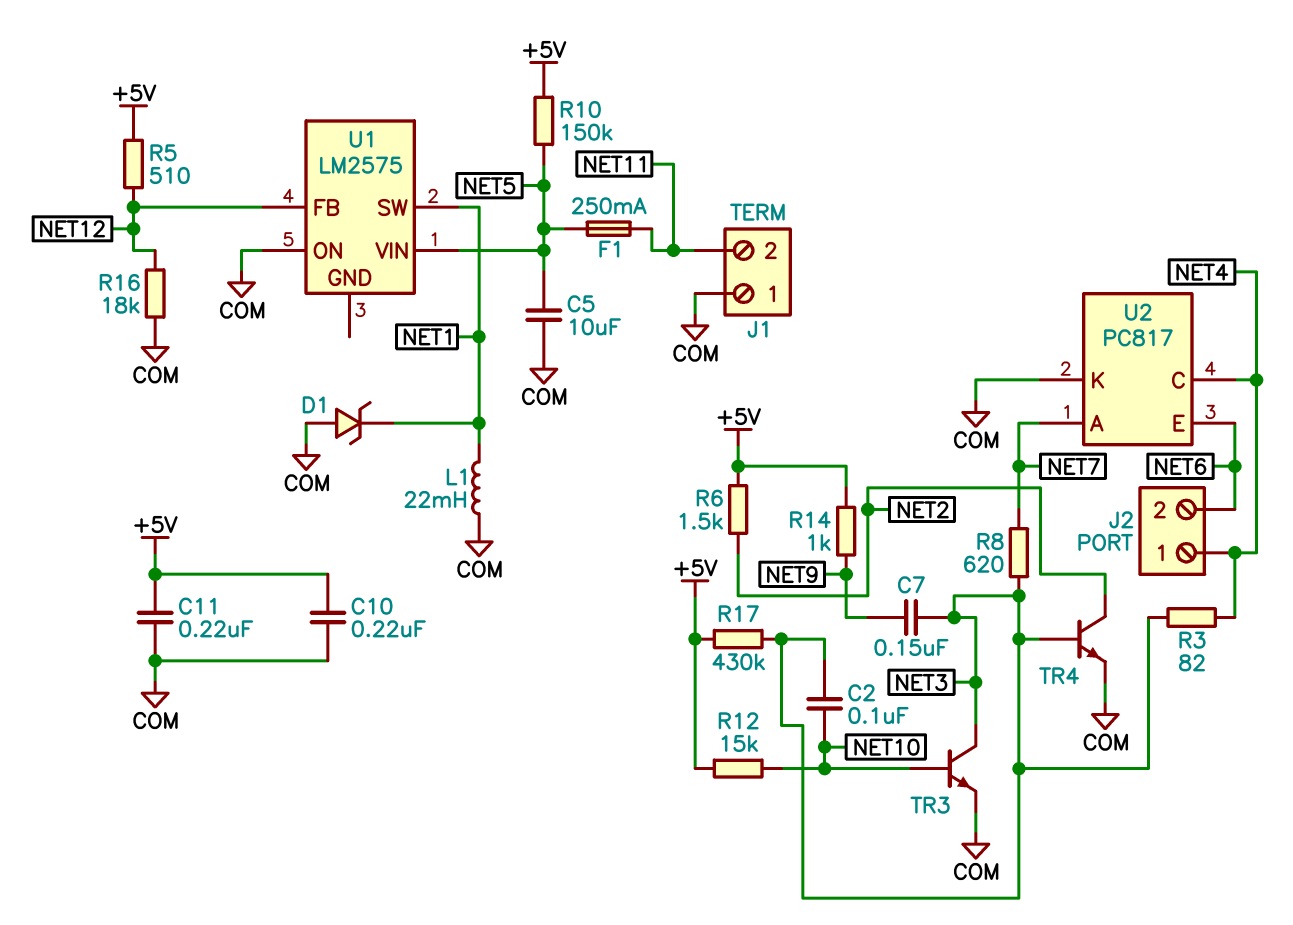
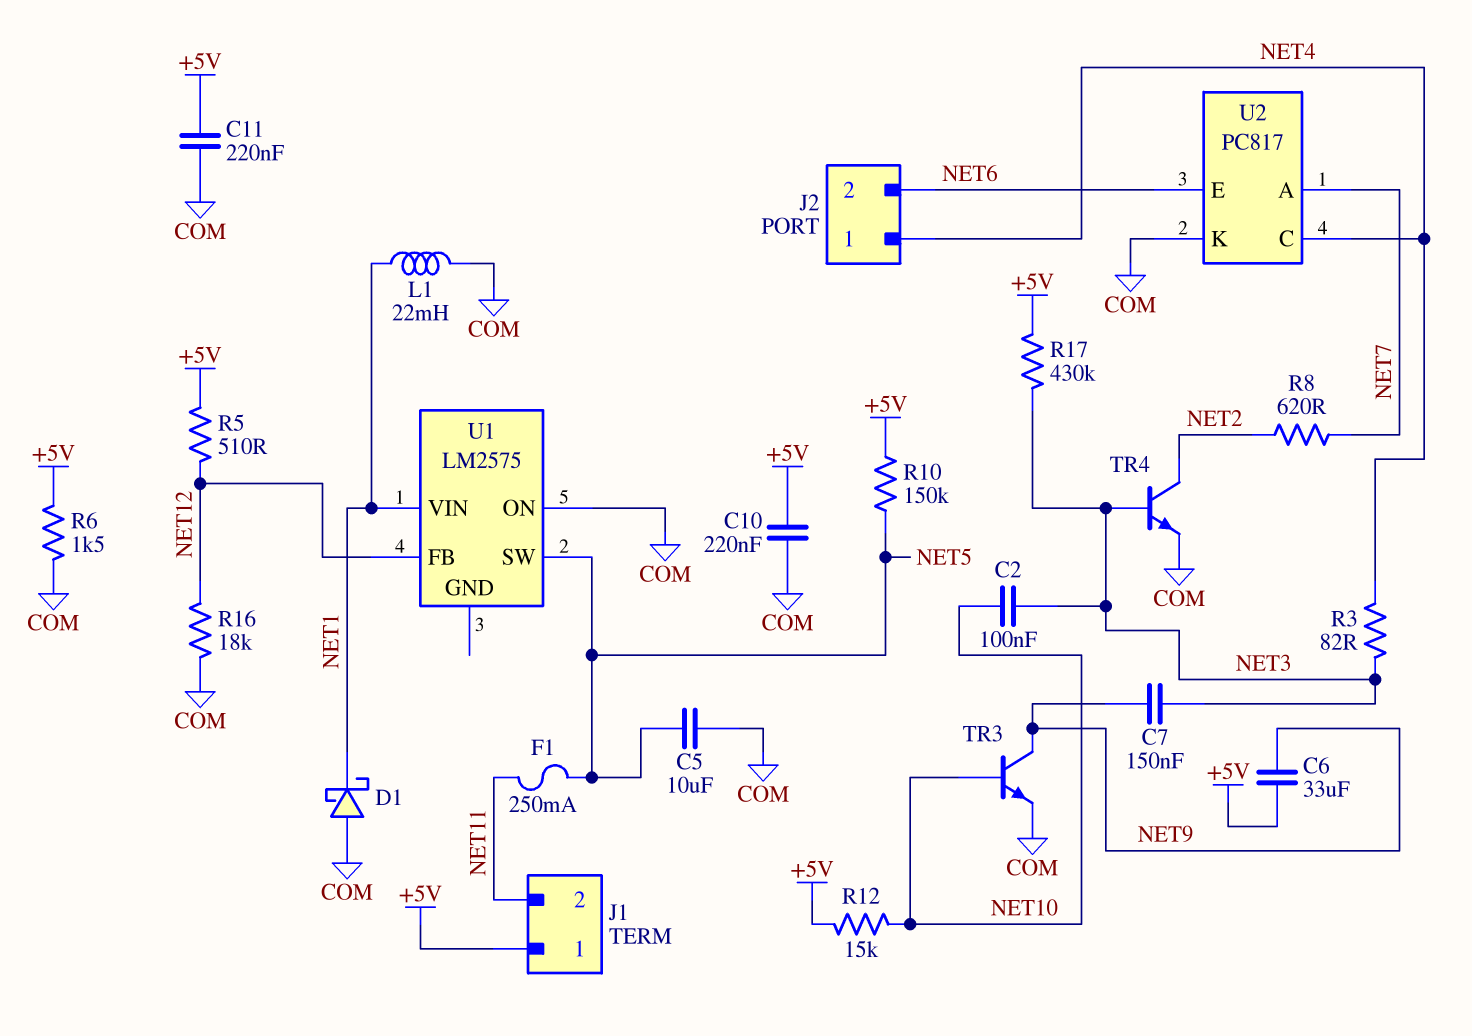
C6: none -> 33uF (+5V, NET9)
D1: zener (A COM, K NET1) -> schottky (A COM, K NET1)
J1 pin 1: COM -> +5V
R6: 1.5k (+5V, NET2) -> 1.5k (+5V, COM)
R8: 620 (NET3, NET7) -> 620 (NET2, NET7)
R14: 1k (+5V, NET9) -> none
TR3: NPN (B NET10, C NET3, E COM) -> NPN (B NET10, C NET9, E COM)
U1 pin SW: NET1 -> NET5
U1 pin VIN: NET5 -> NET1

